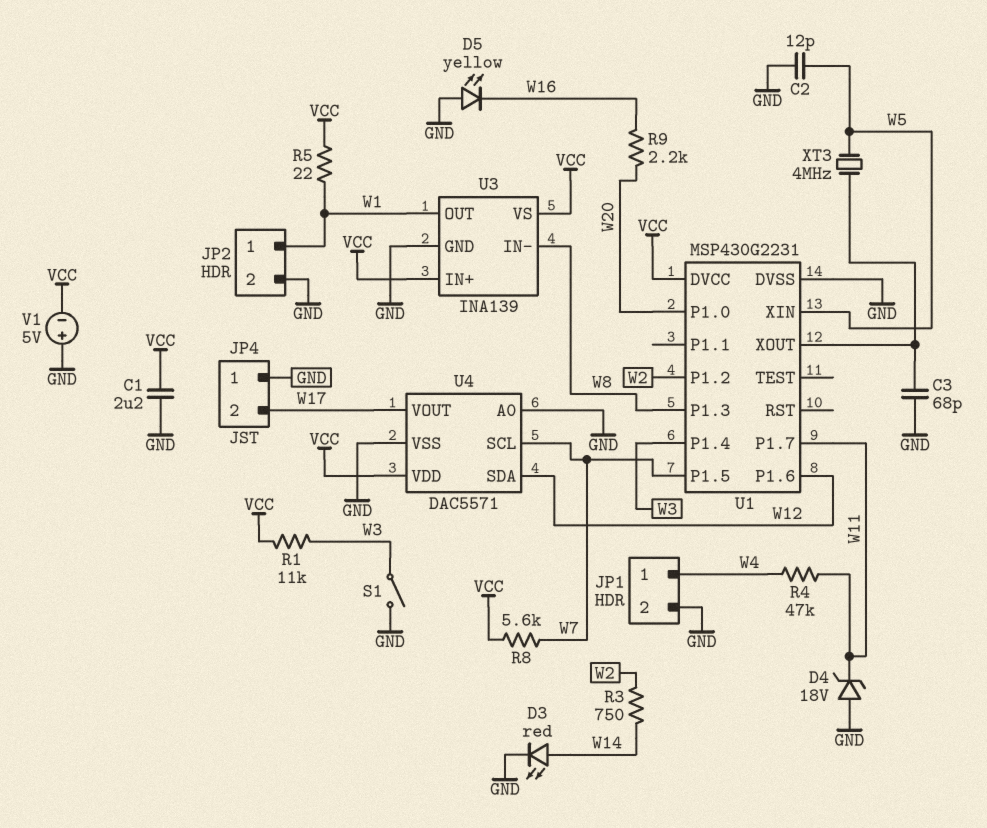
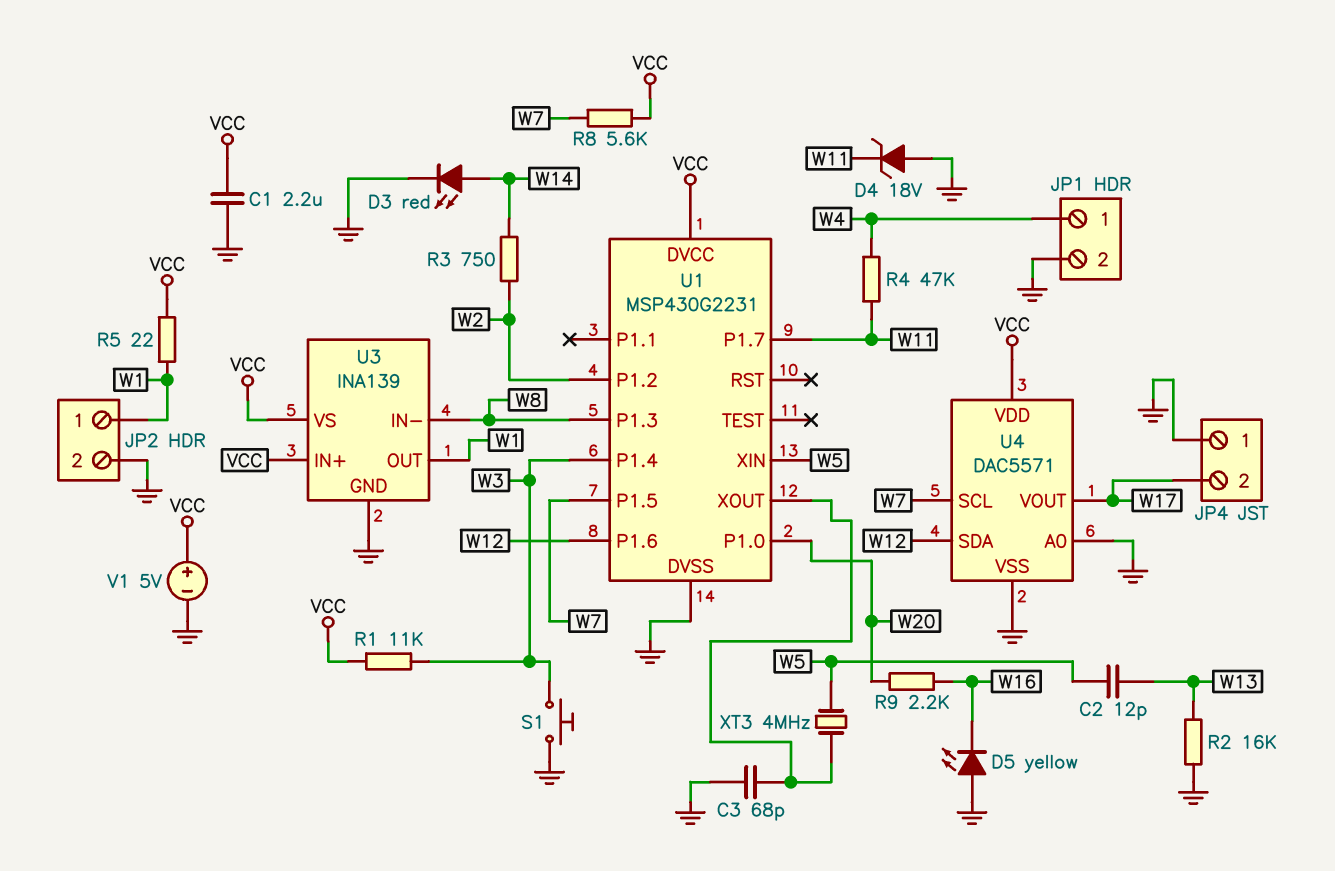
C2: 12pF (GND, W5) -> 12pF (W5, W13)
R2: none -> 16k (GND, W13)
S1: switch (GND, W3) -> button (GND, W3)
V1: 5V (plus GND, minus VCC) -> 5V (plus VCC, minus GND)

